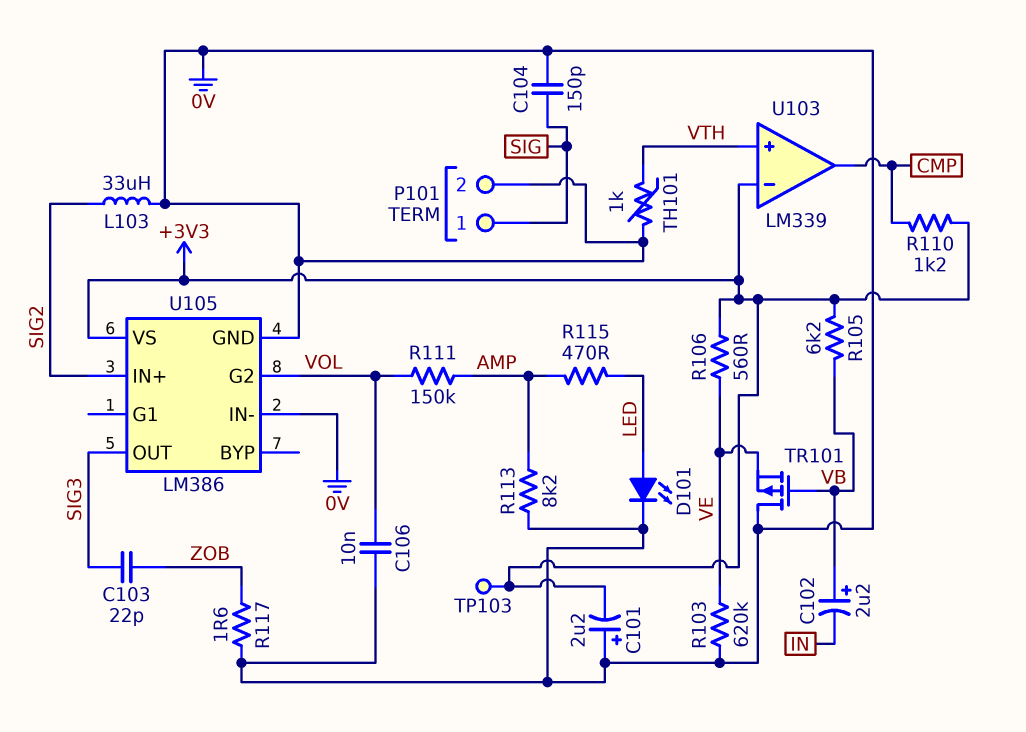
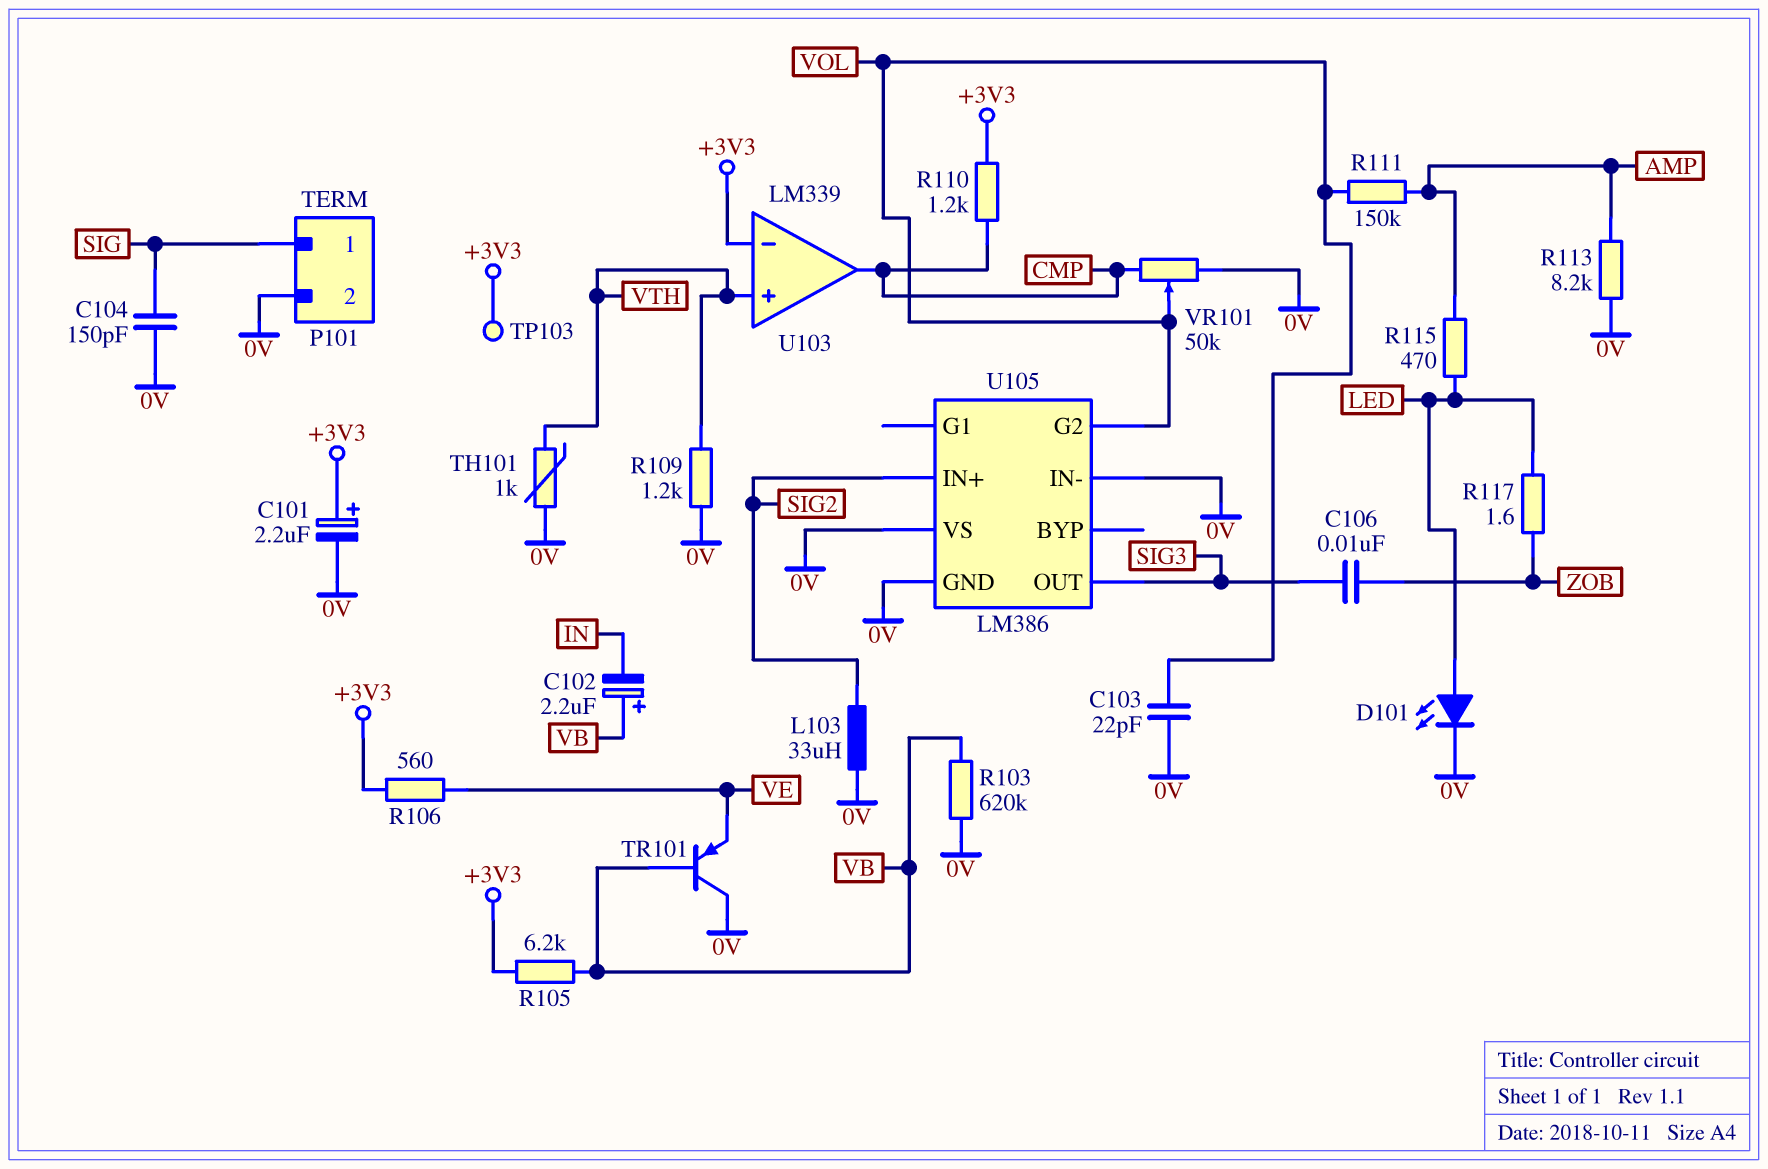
C101: 2.2uF (plus 0V, minus +3V3) -> 2.2uF (plus +3V3, minus 0V)
C103: 22pF (SIG3, ZOB) -> 22pF (0V, VOL)
C106: 10nF (0V, VOL) -> 10nF (SIG3, ZOB)
R103: 620k (0V, VE) -> 620k (0V, VB)
R109: none -> 1.2k (0V, VTH)
R117: 1.6 (0V, ZOB) -> 1.6 (LED, ZOB)
TR101: PMOS (G VB, D 0V, S VE) -> PNP (B VB, C 0V, E VE)
U105 pin VS: +3V3 -> 0V
VR101: none -> 50k (0V, CMP, wiper VOL)

